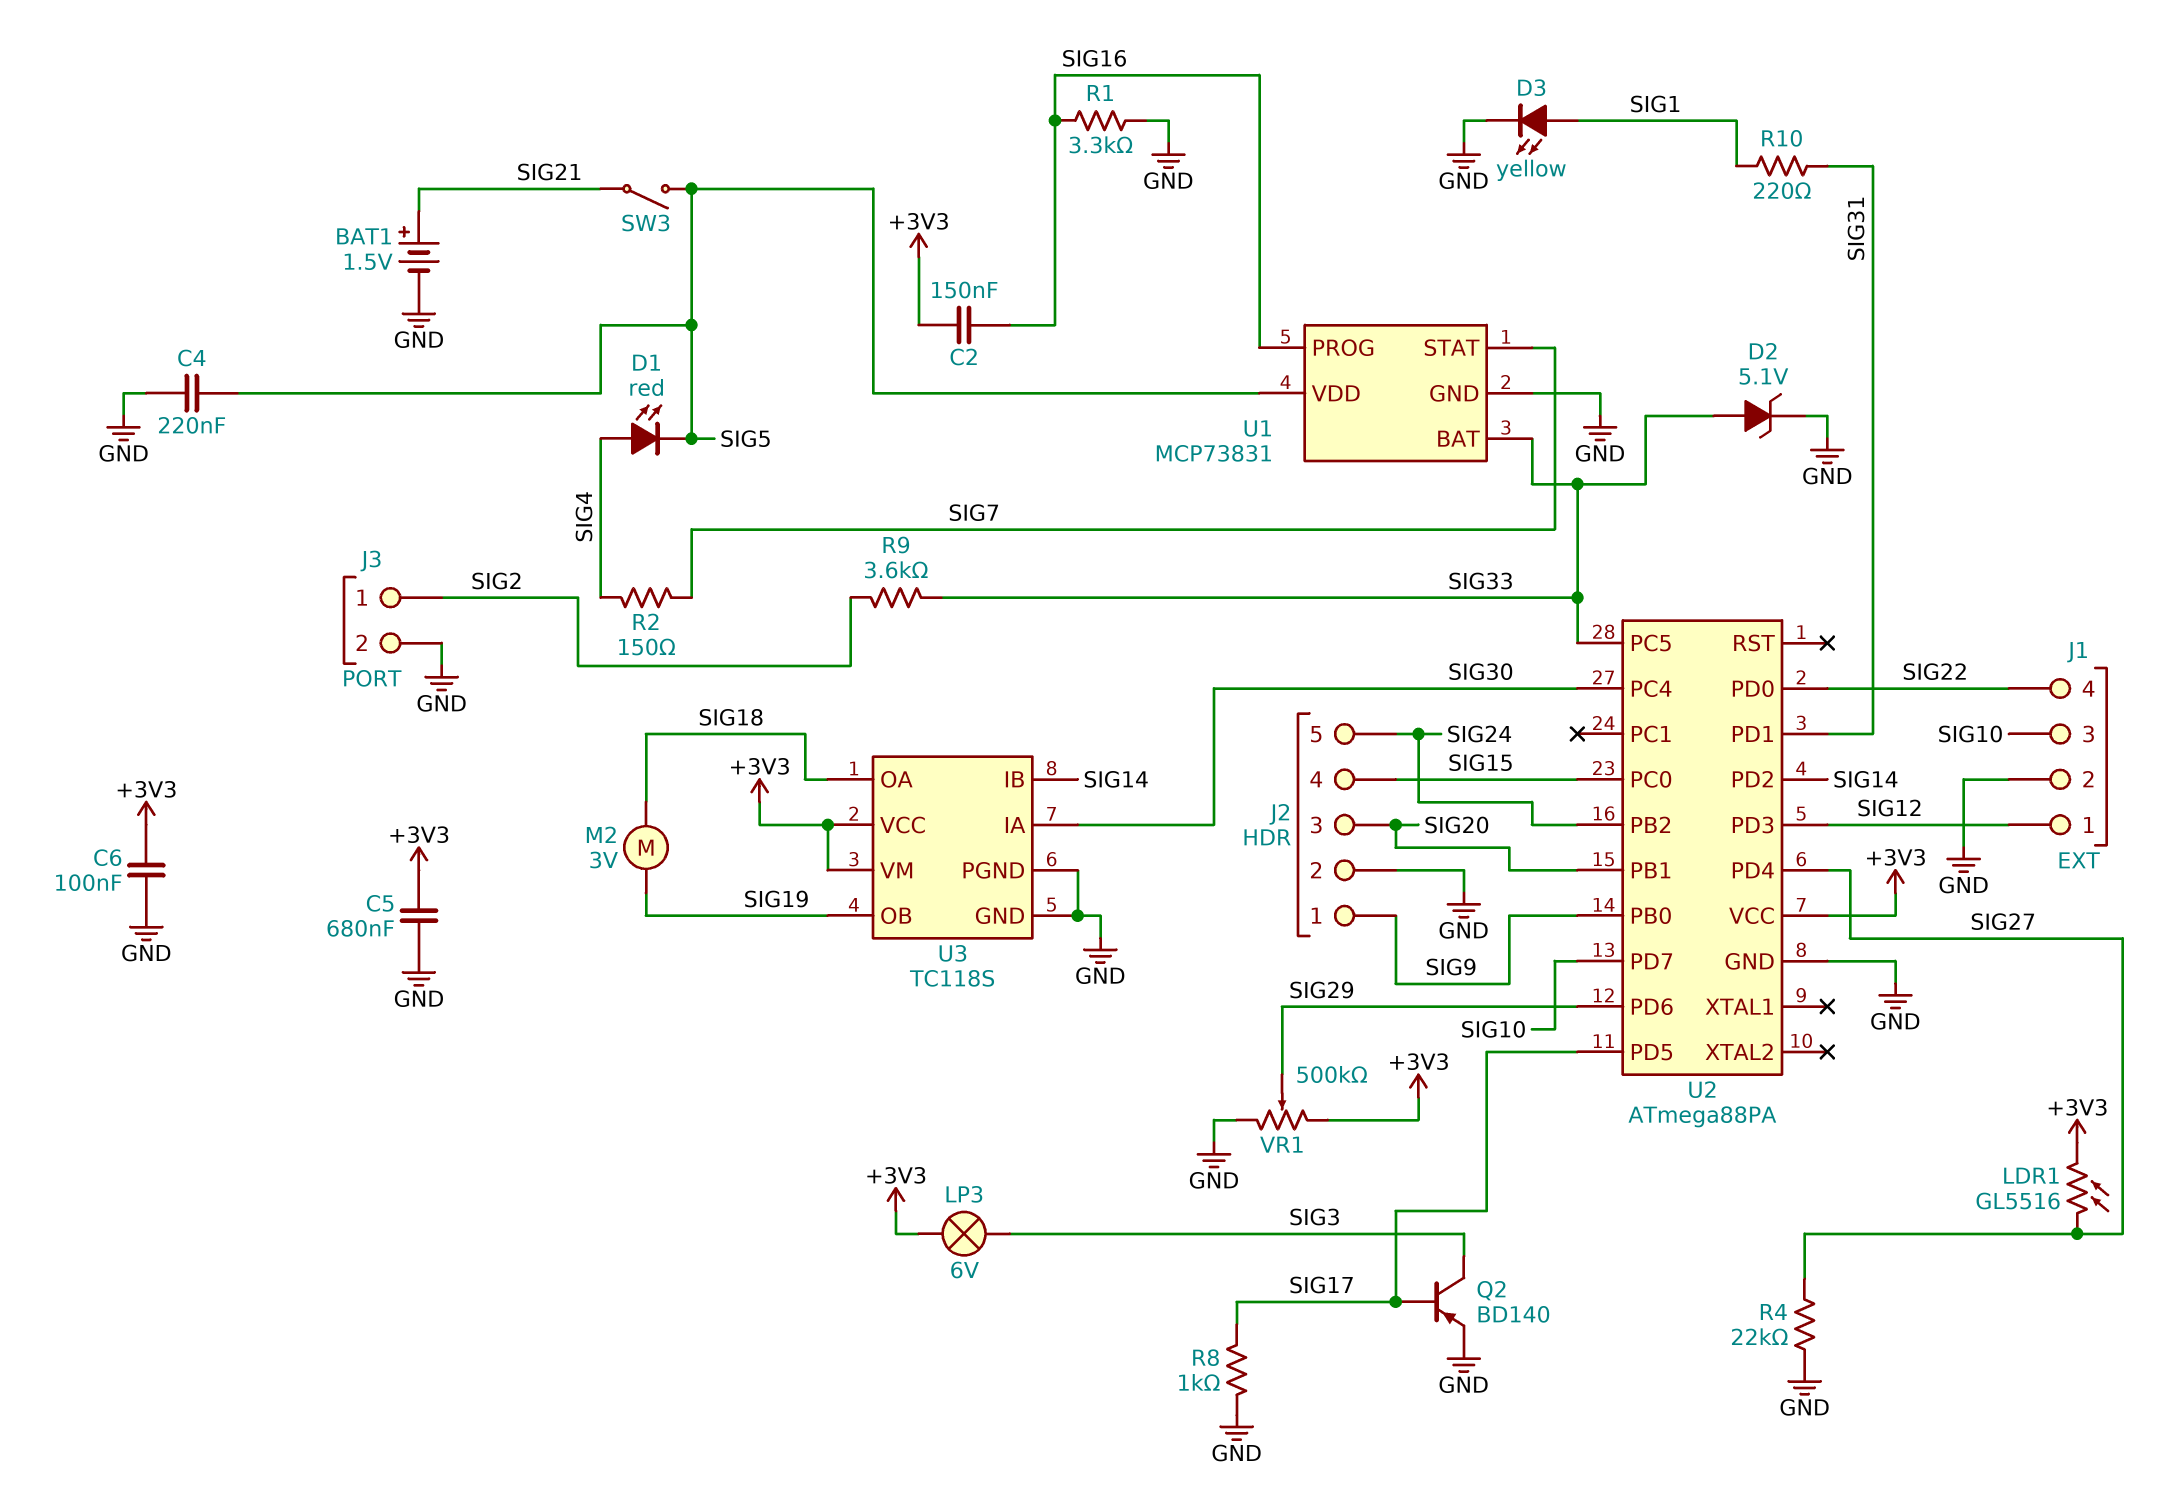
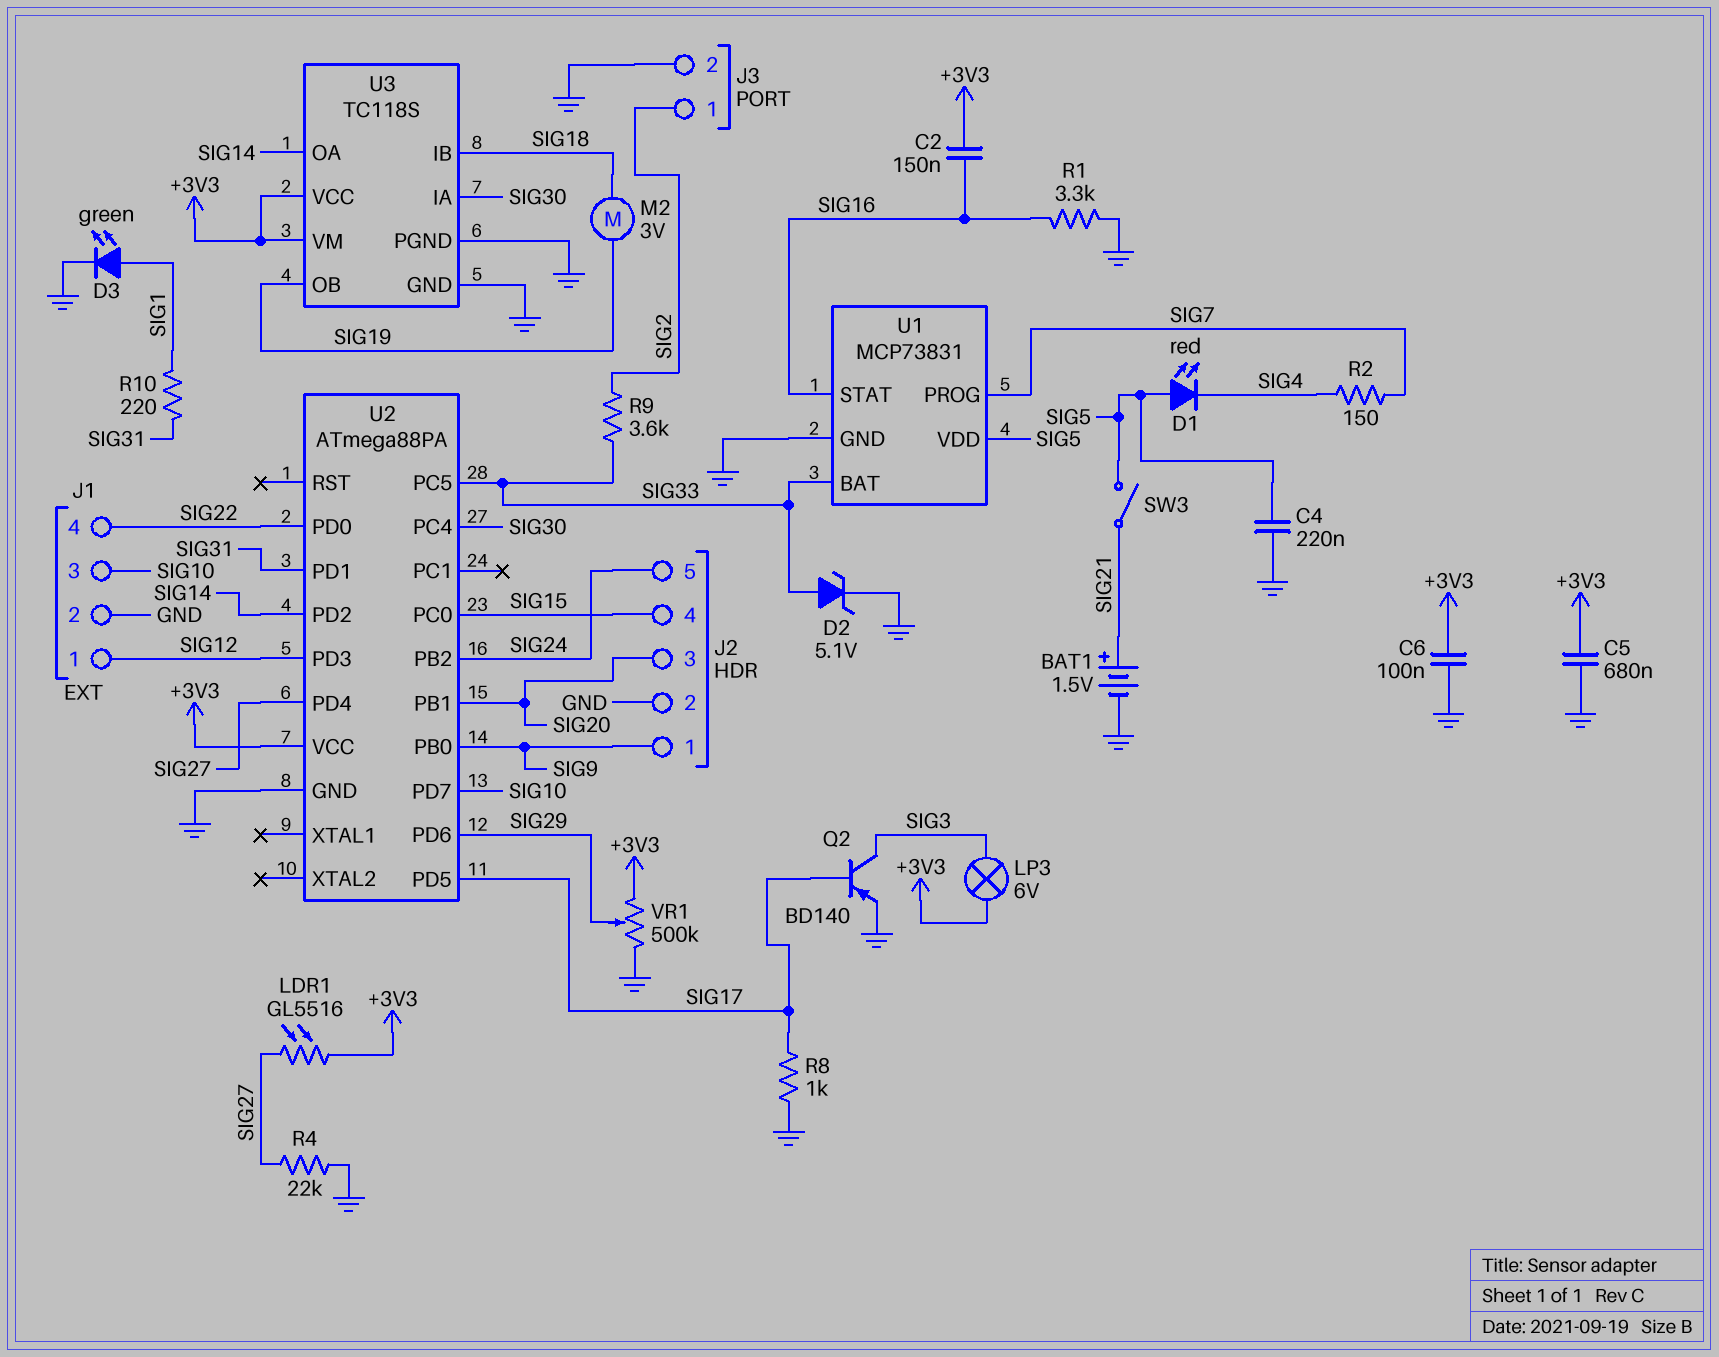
D1: LED red (A SIG4, K SIG5) -> LED red (A SIG5, K SIG4)
D3: LED yellow (A SIG1, K GND) -> LED green (A SIG1, K GND)
U1 pin PROG: SIG16 -> SIG7
U1 pin STAT: SIG7 -> SIG16
U3 pin IB: SIG14 -> SIG18
U3 pin OA: SIG18 -> SIG14

